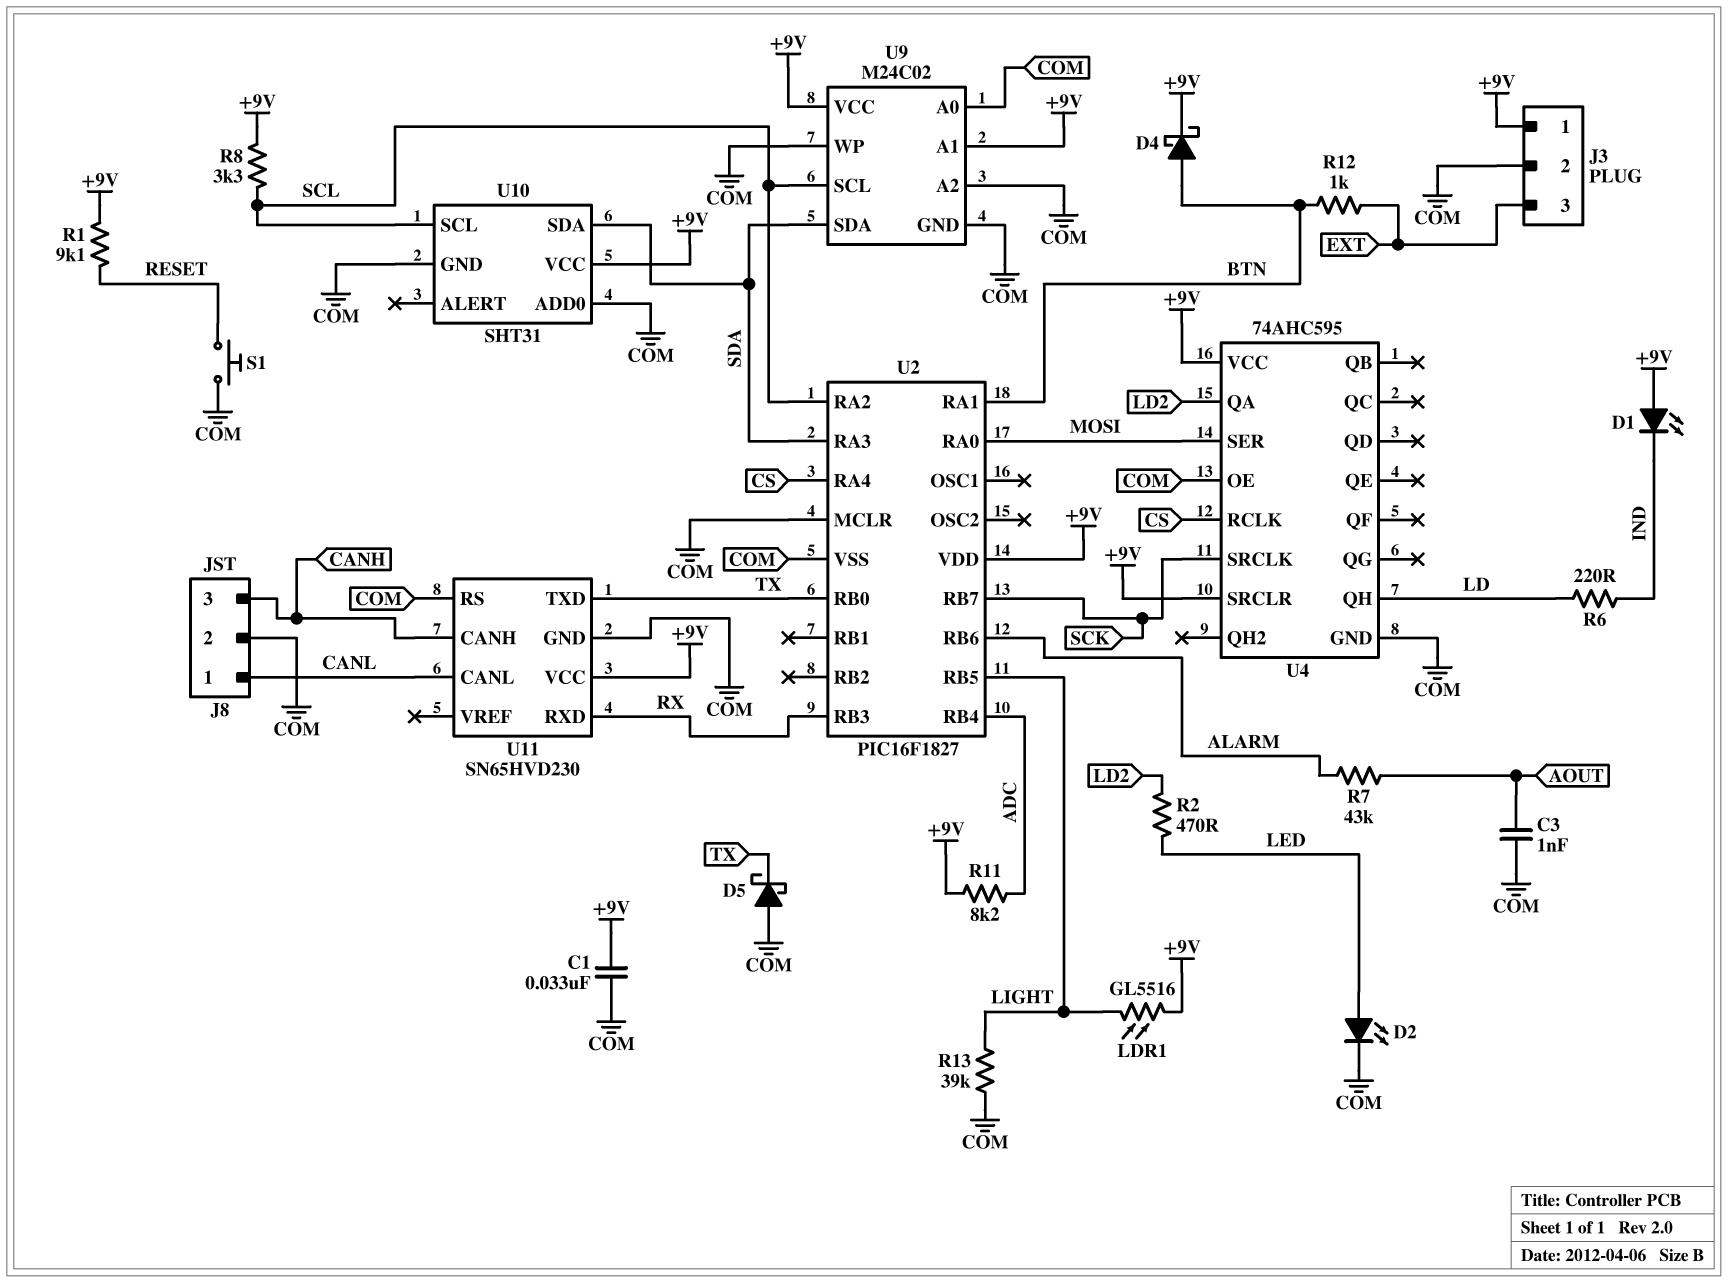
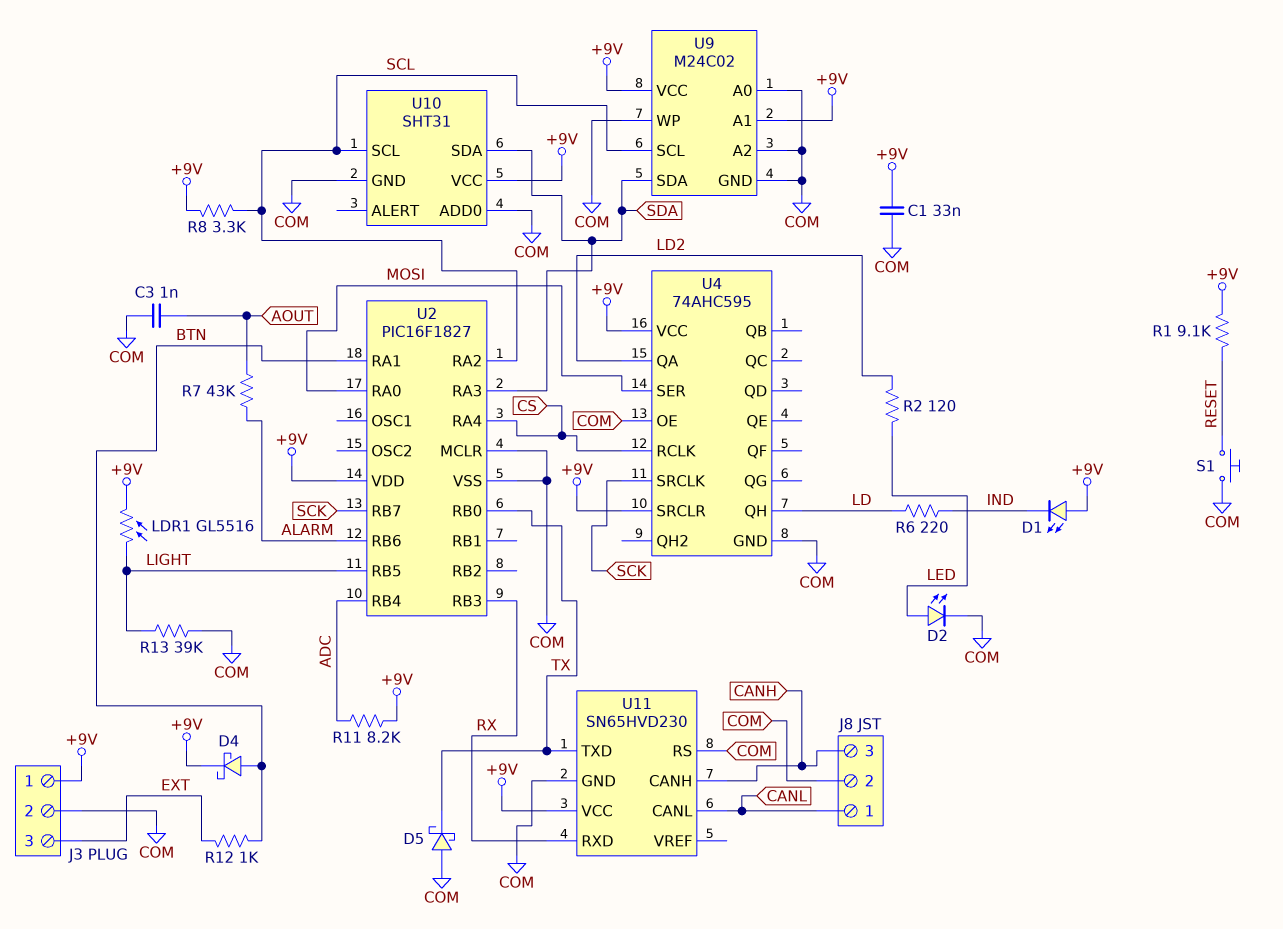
R2: 470 (LD2, LED) -> 120 (LD2, LED)

